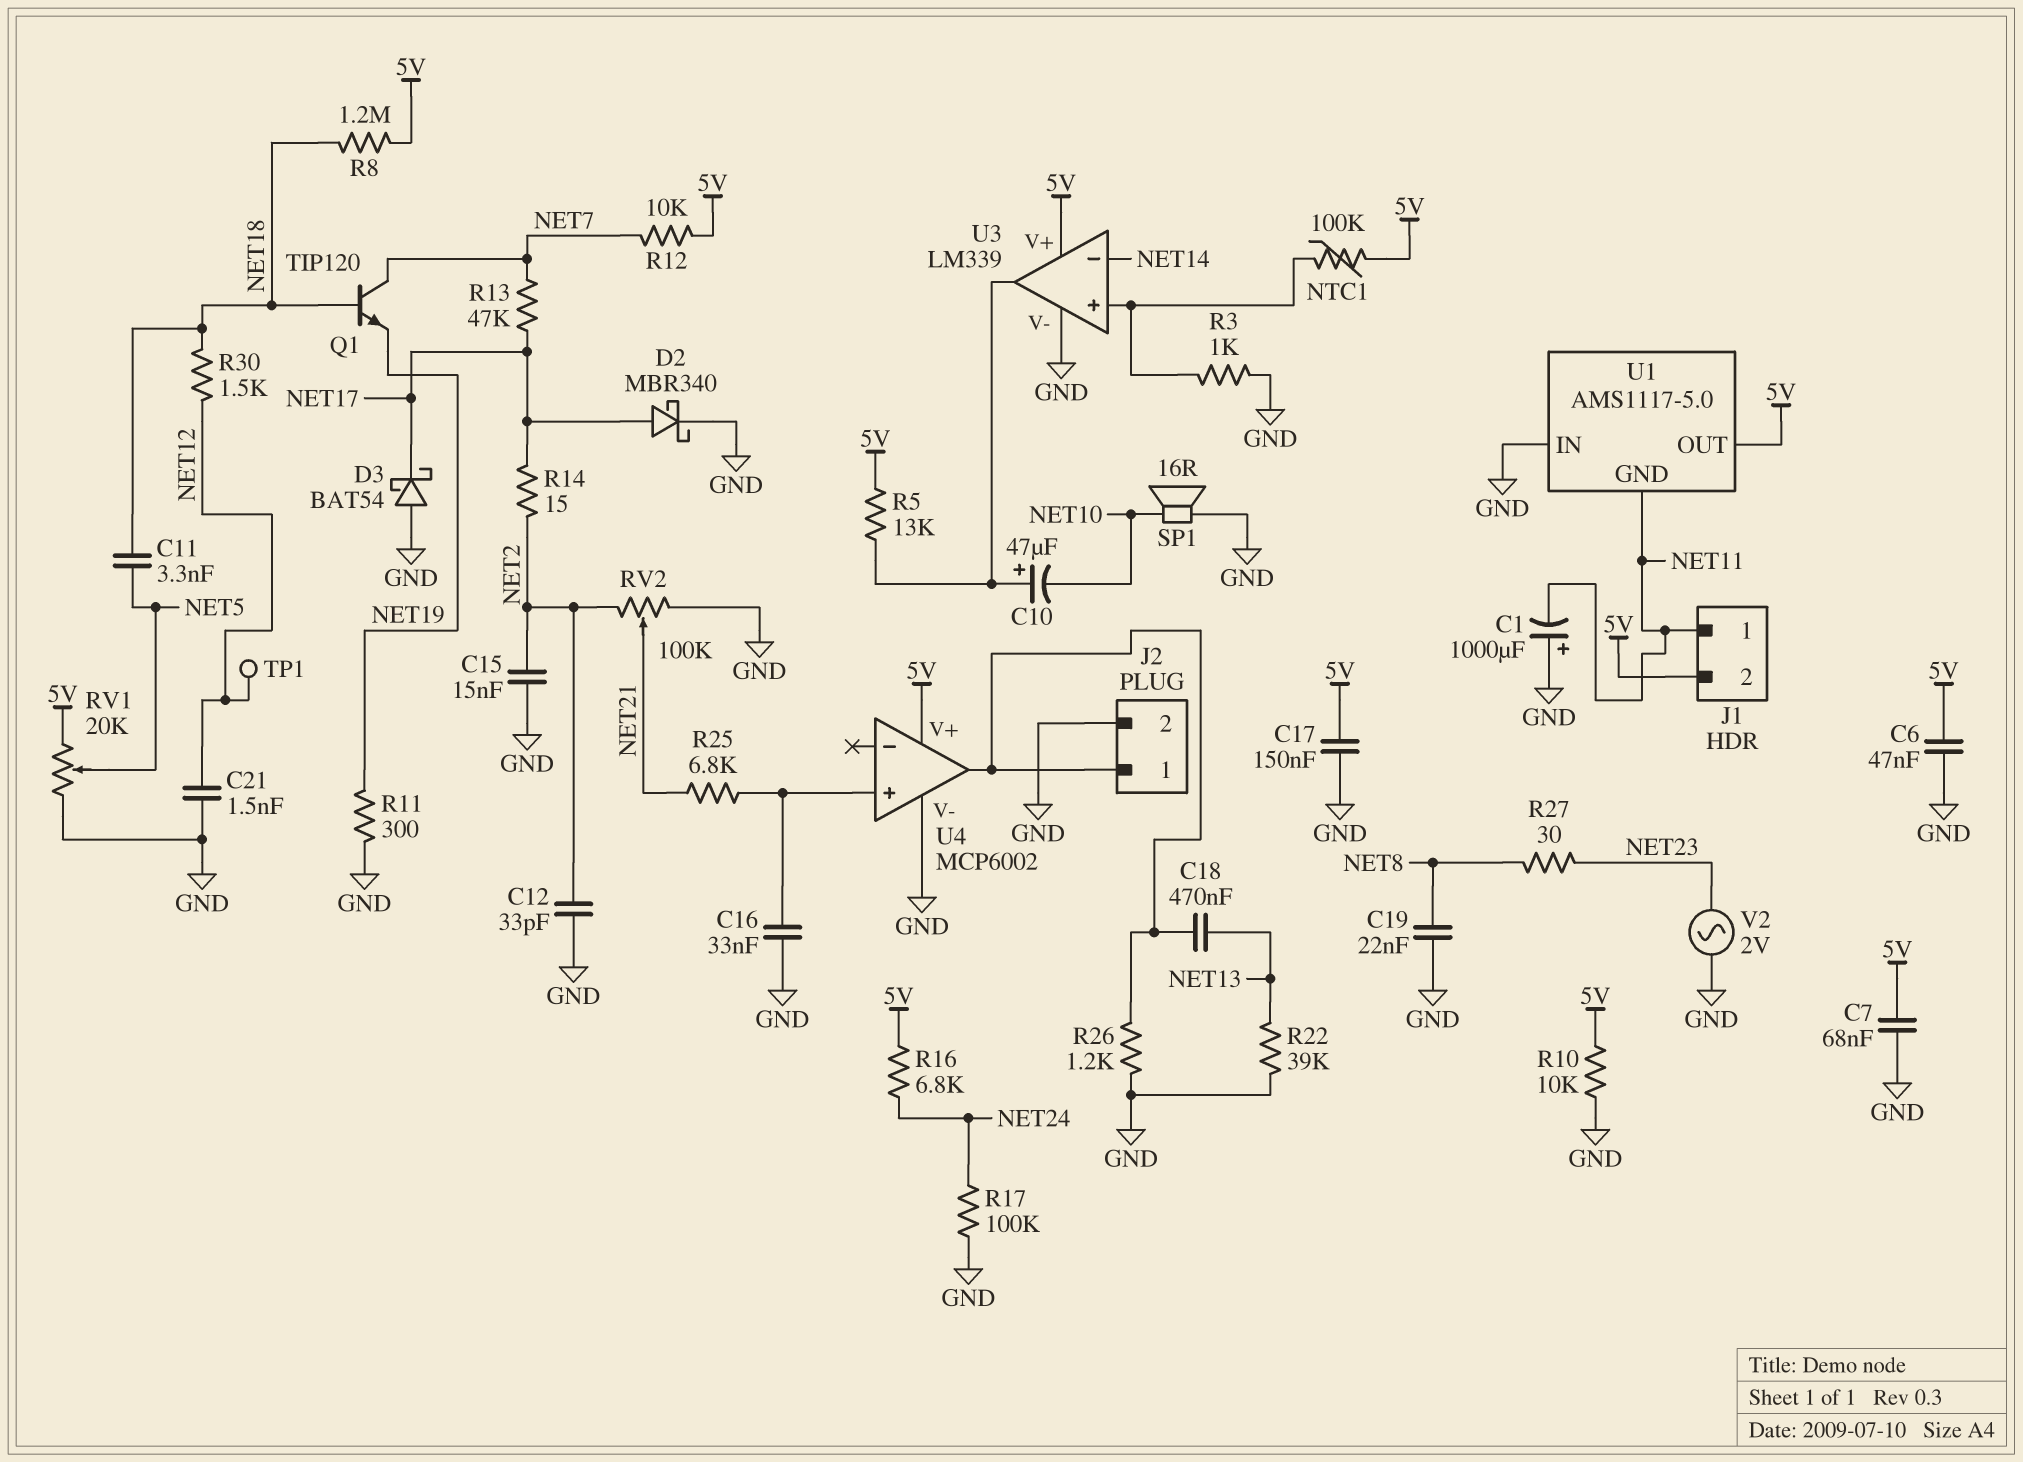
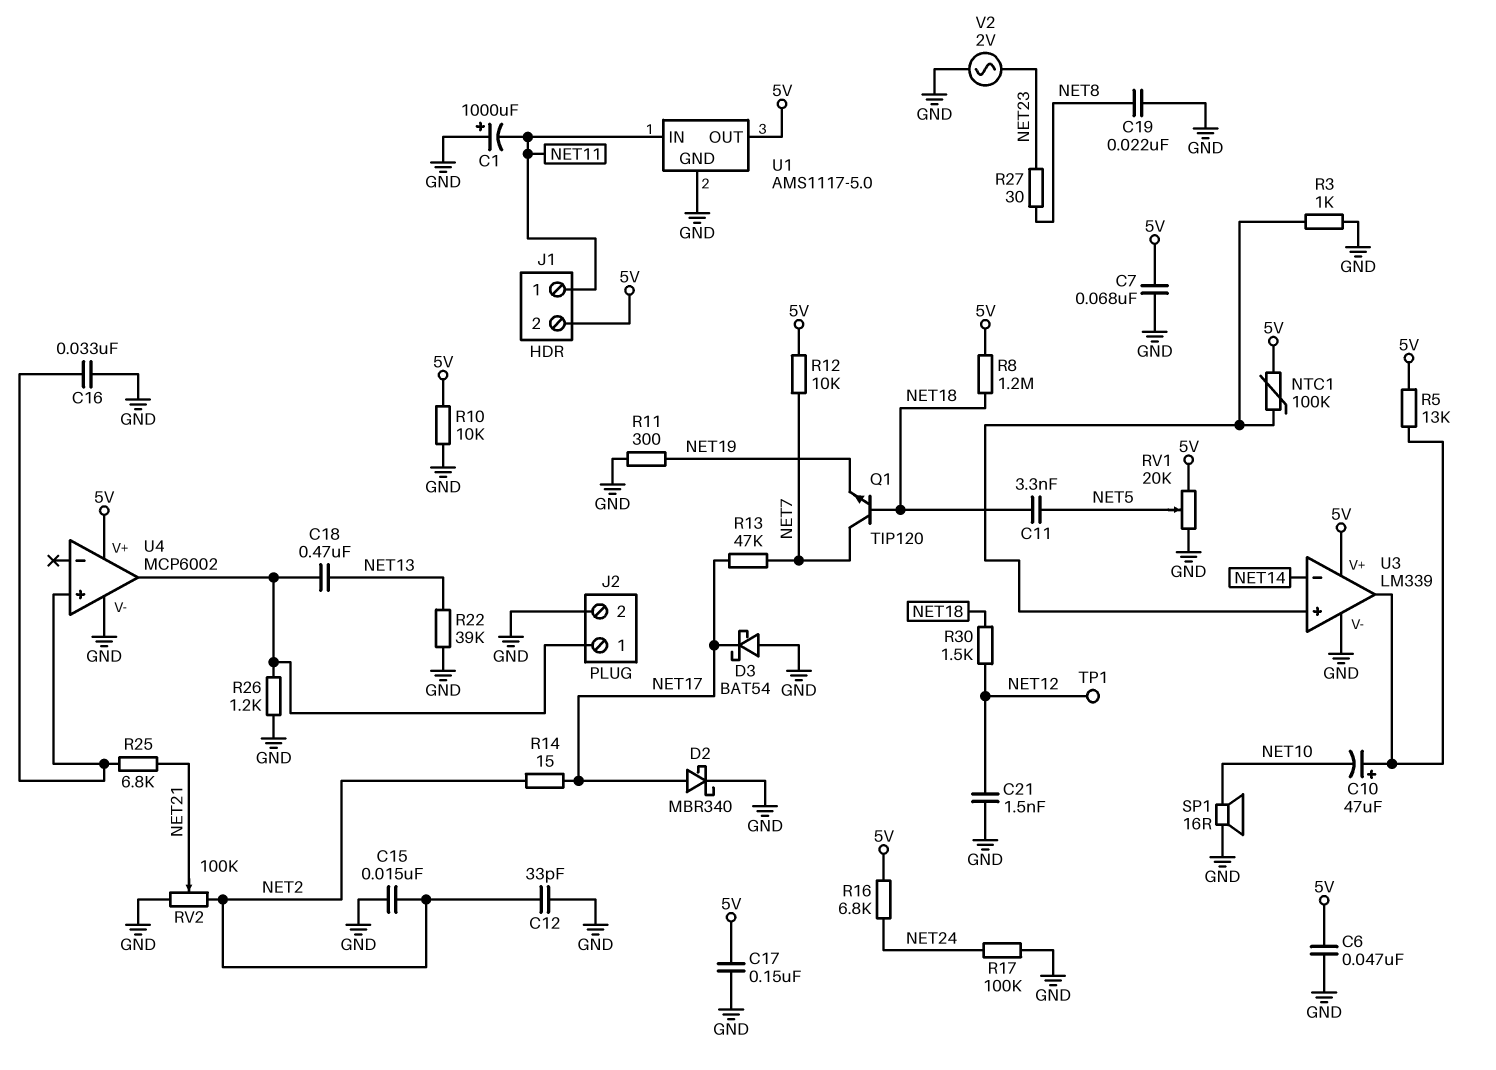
U1 pin GND: NET11 -> GND
U1 pin IN: GND -> NET11

